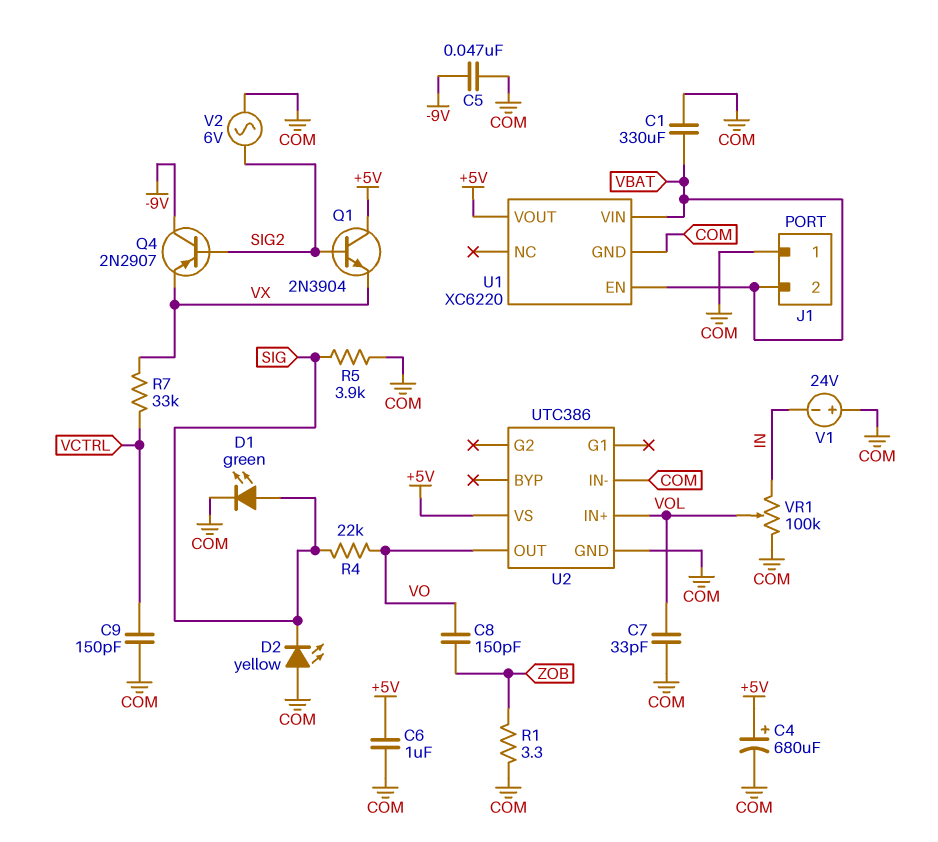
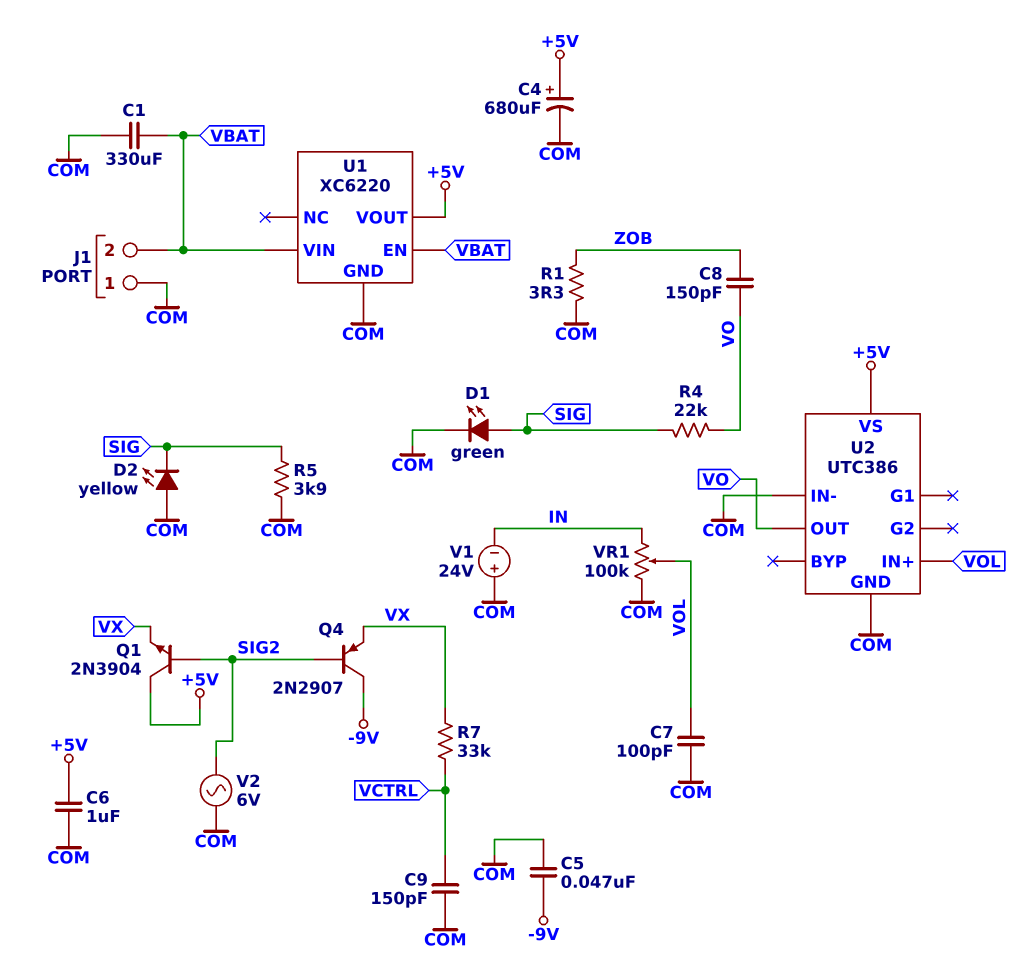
C7: 33pF (COM, VOL) -> 100pF (COM, VOL)

